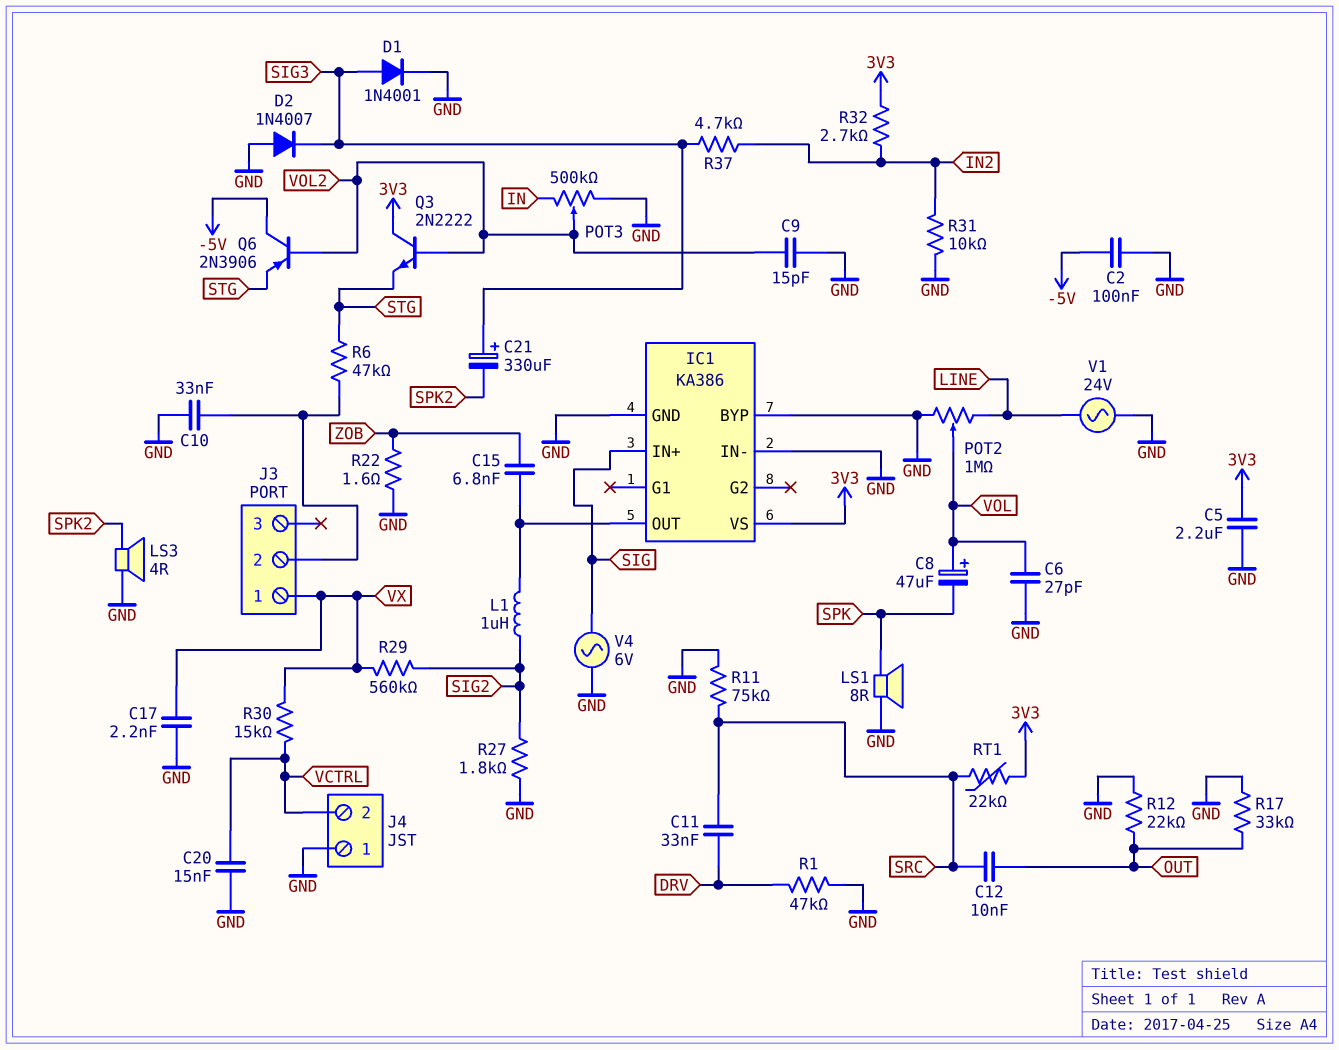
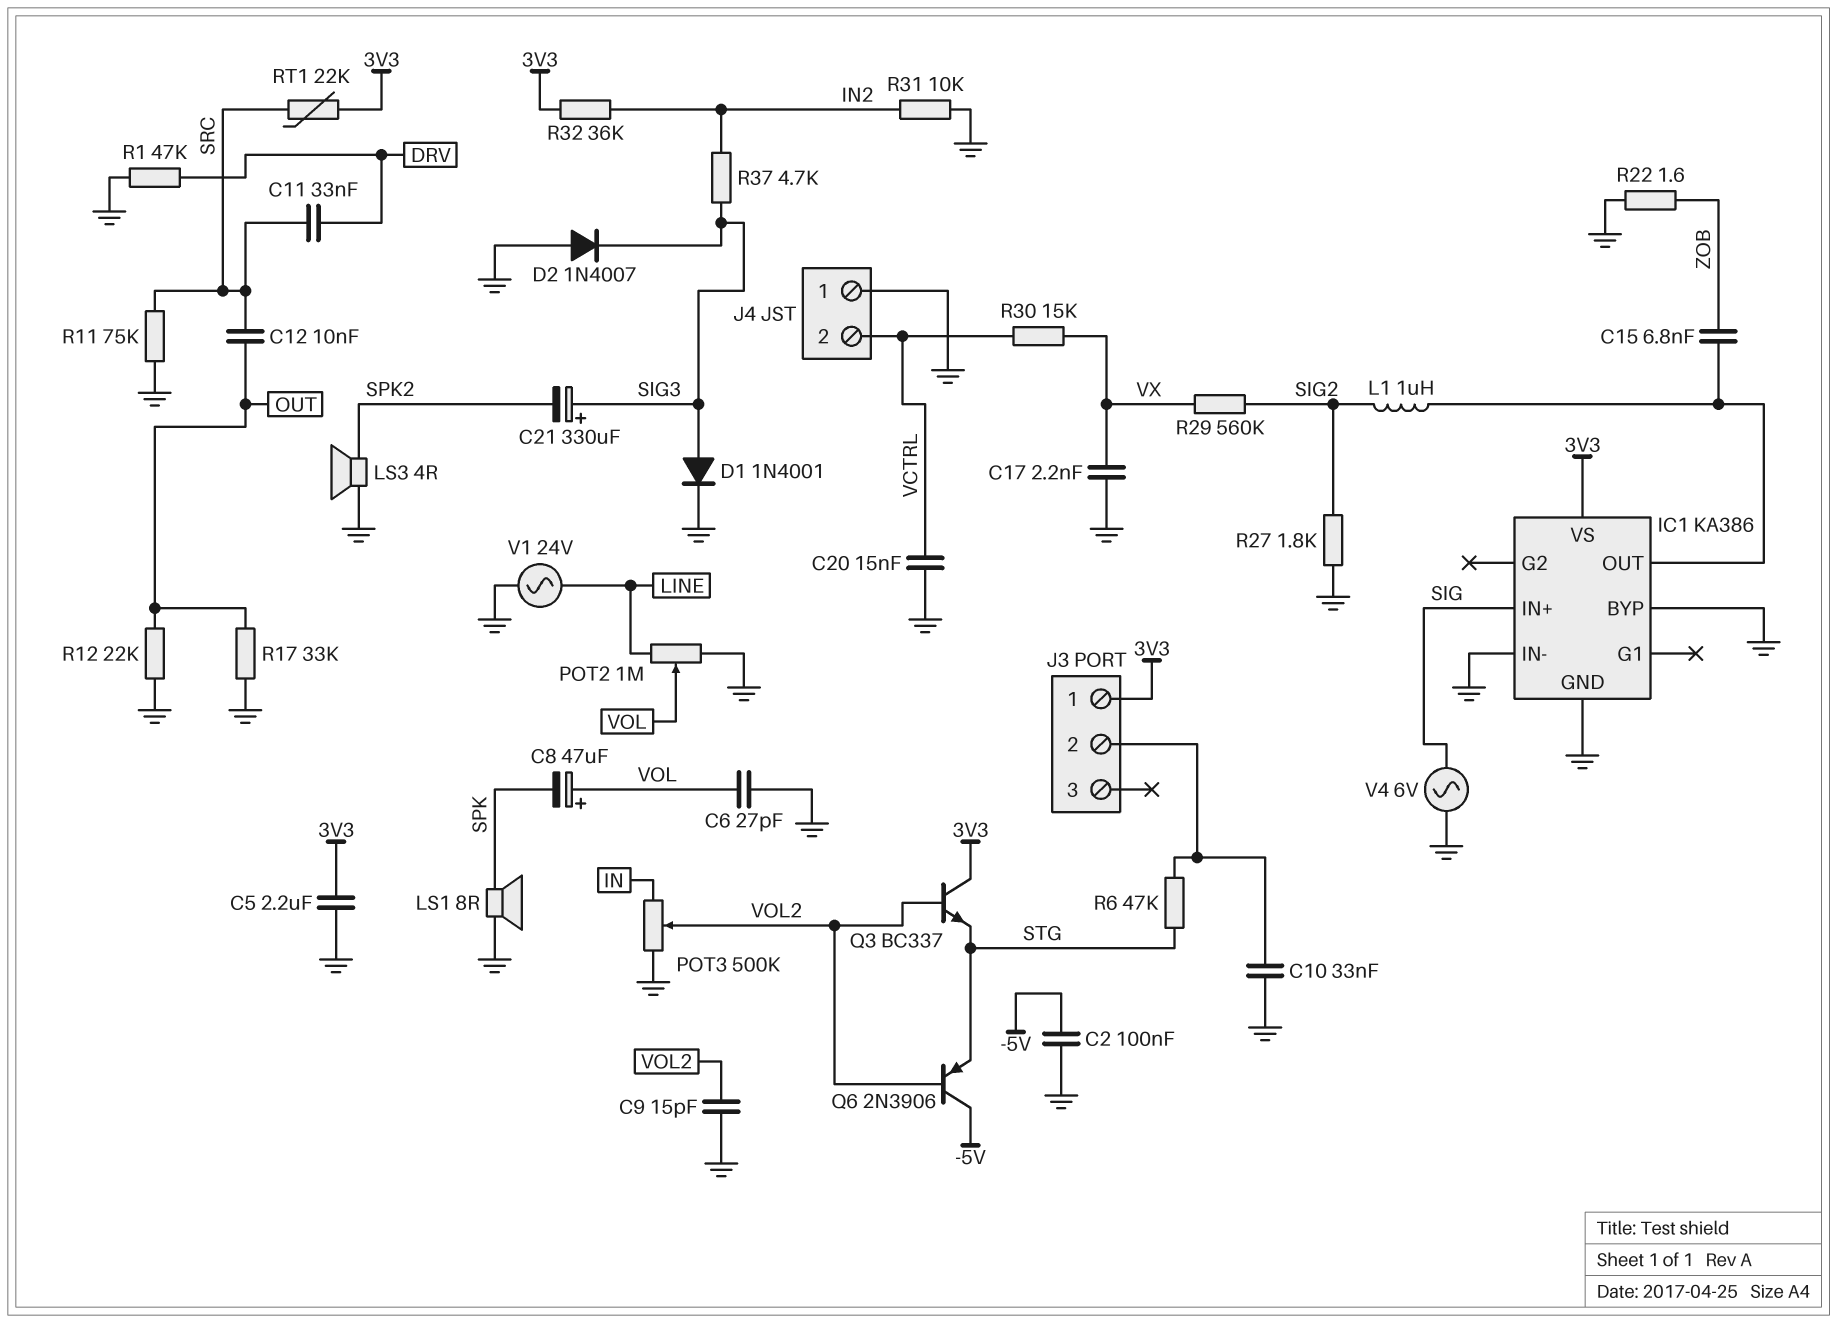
J3 pin 1: VX -> 3V3
Q3: NPN 2N2222 (B VOL2, C 3V3, E STG) -> NPN BC337 (B VOL2, C 3V3, E STG)
R32: 2.7k (3V3, IN2) -> 36k (3V3, IN2)

